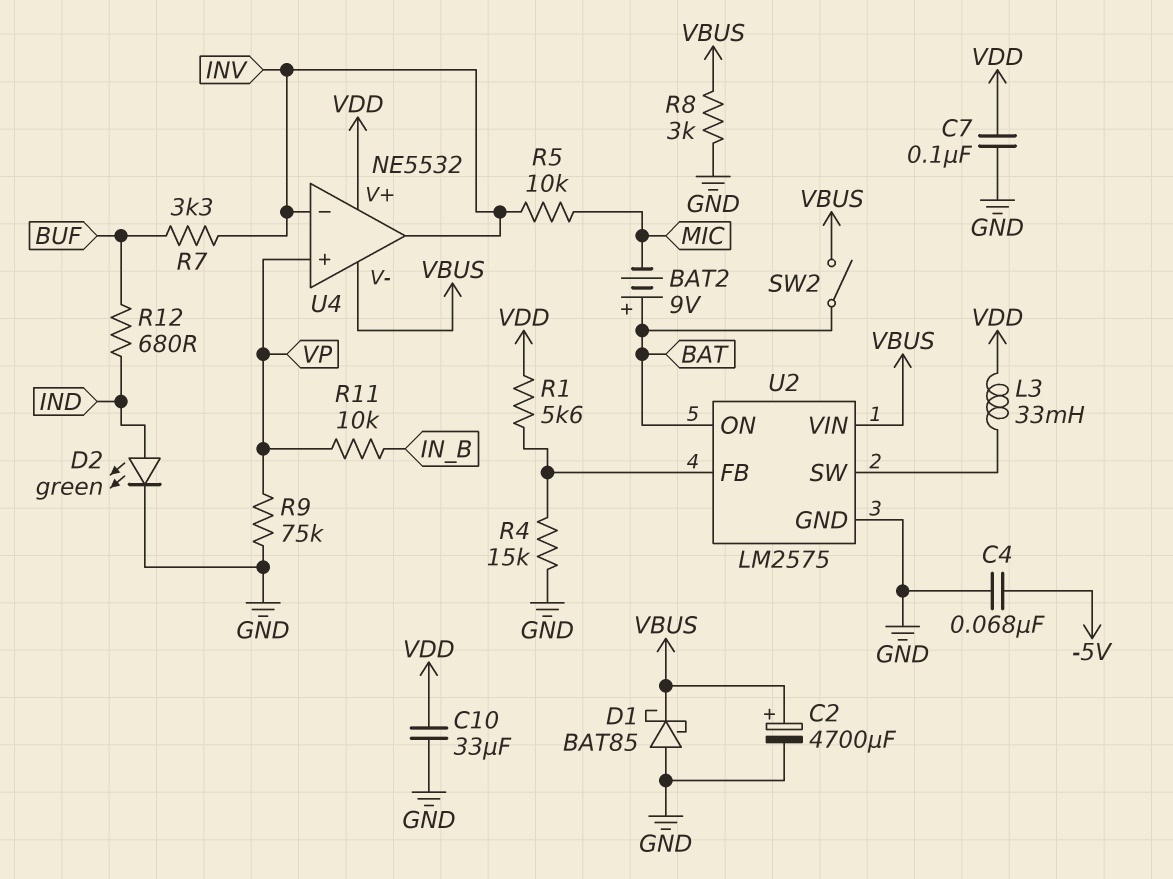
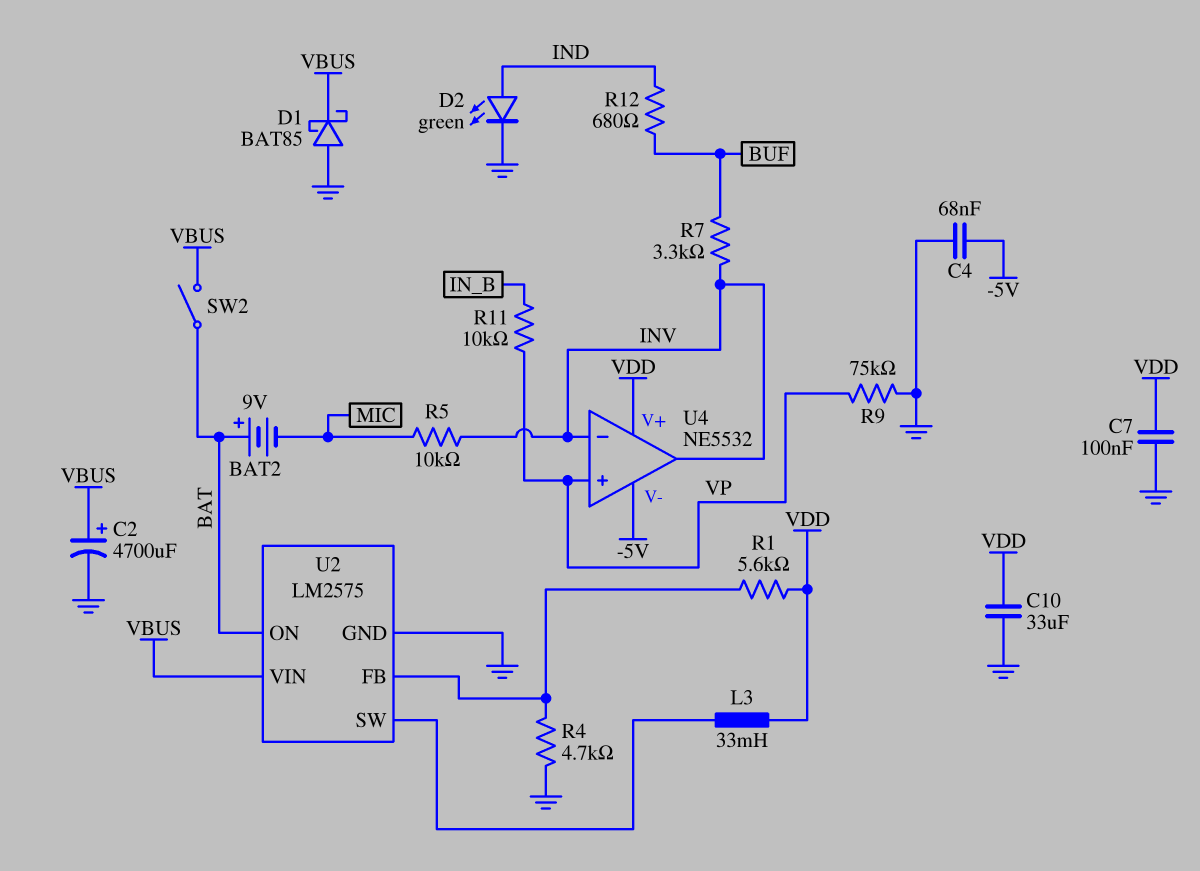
R4: 15k (GND, U2/FB) -> 4.7k (GND, U2/FB)
R8: 3k (GND, VBUS) -> none
U4 pin V-: VBUS -> -5V

